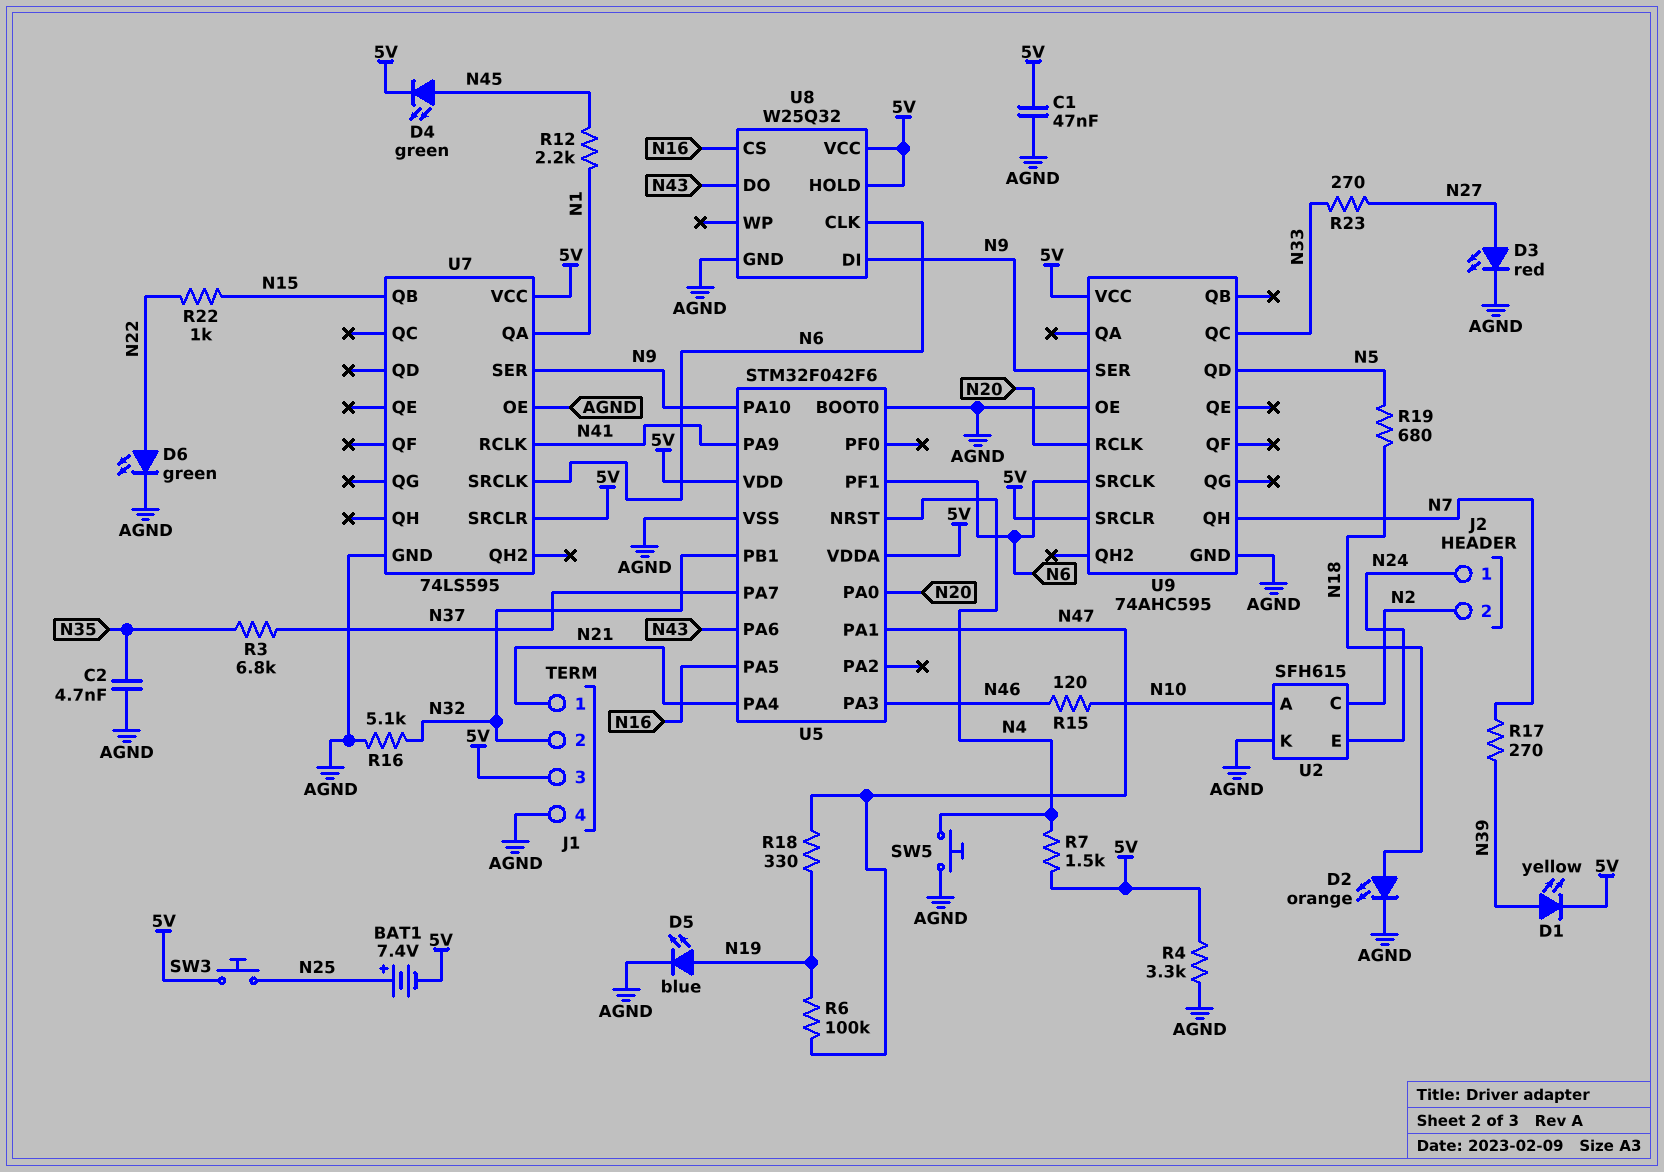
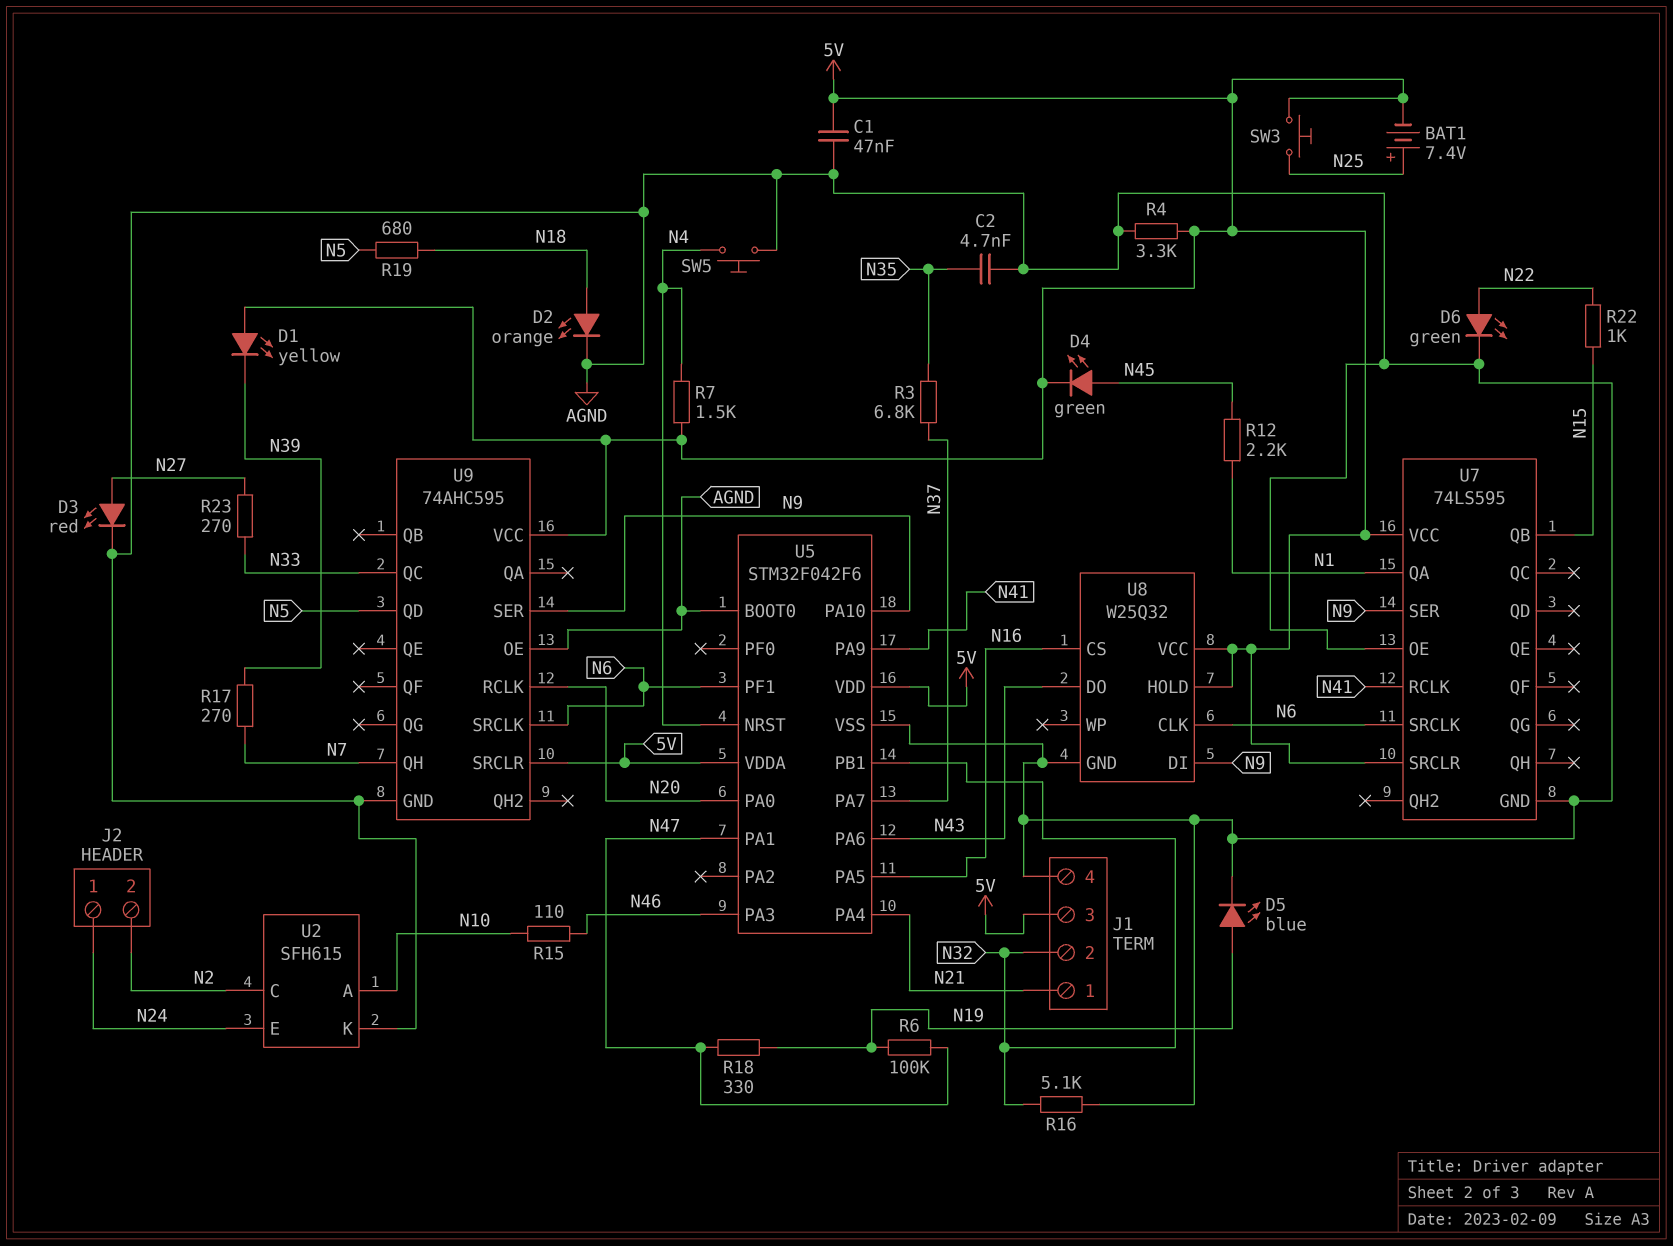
D1: LED yellow (A N39, K 5V) -> LED yellow (A 5V, K N39)
R15: 120 (N10, N46) -> 110 (N10, N46)

